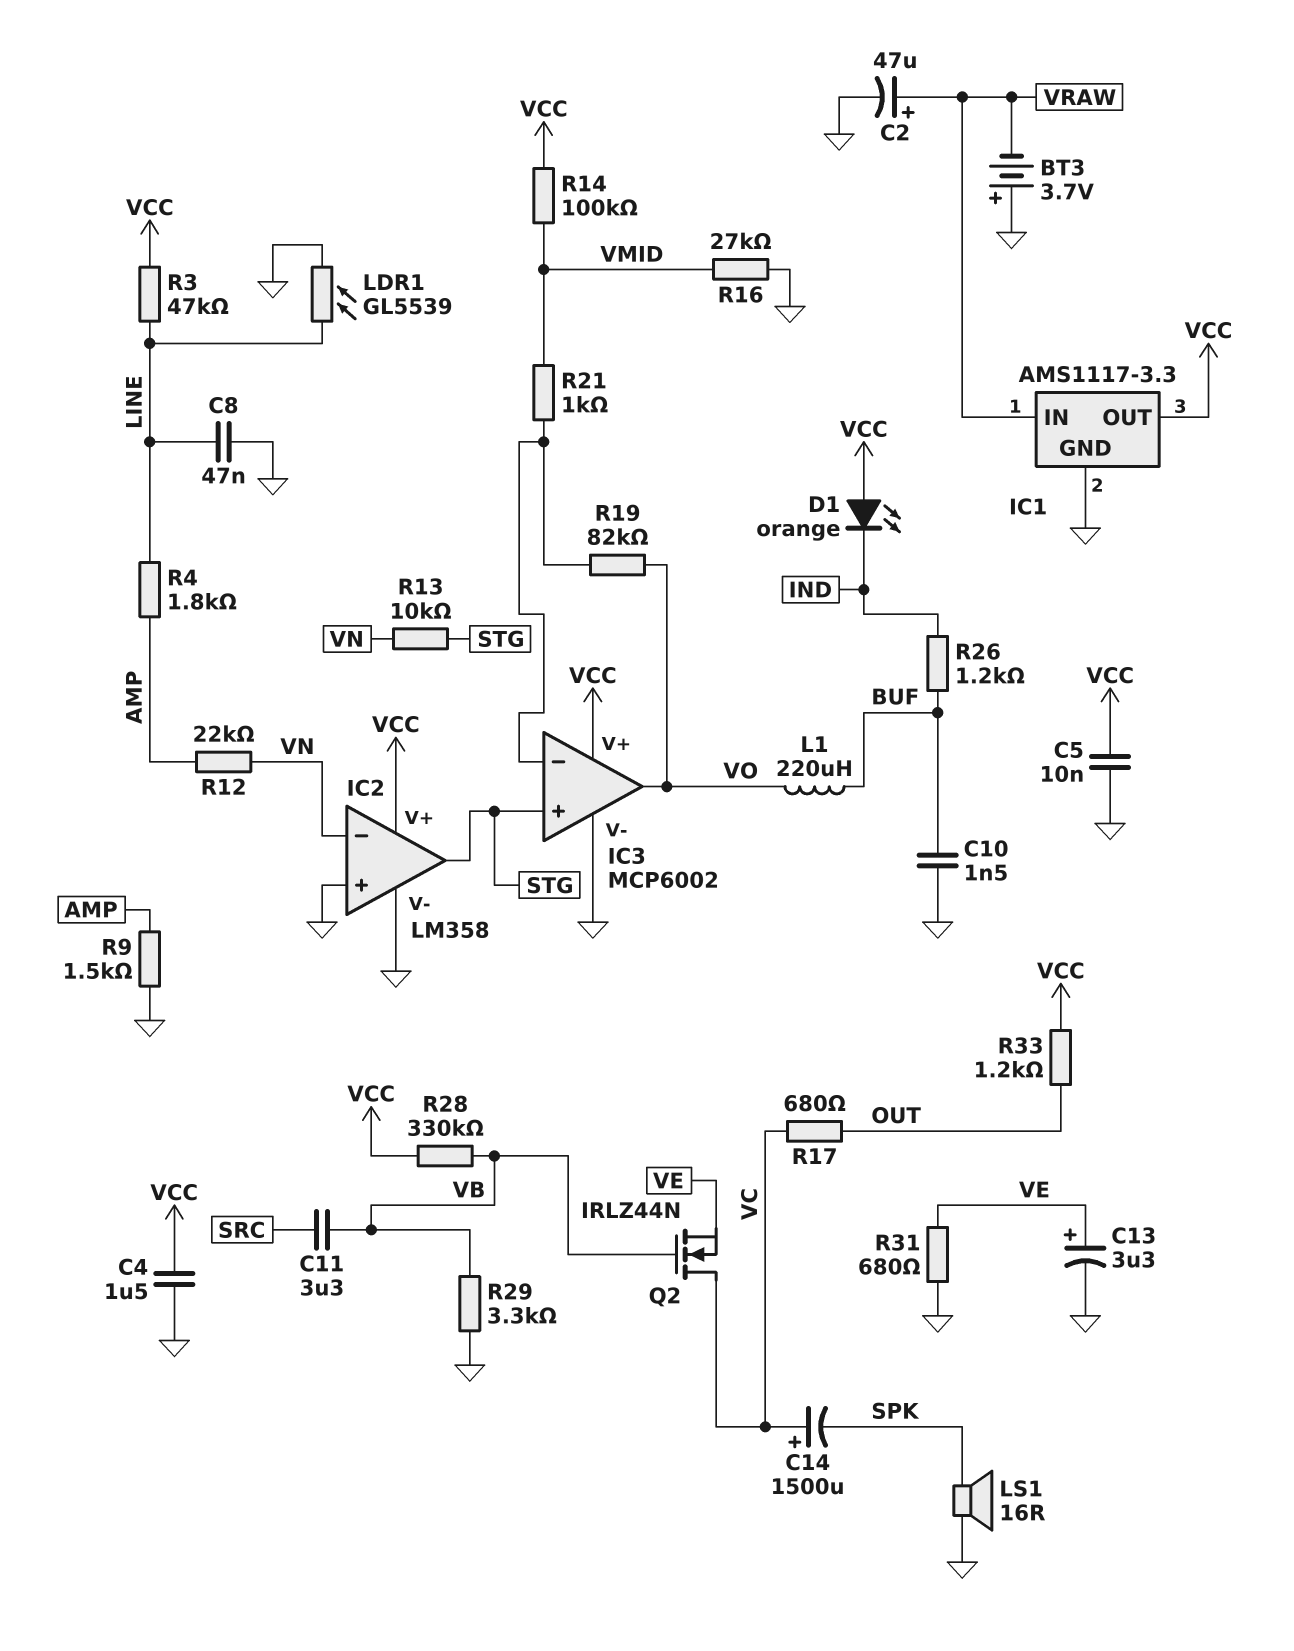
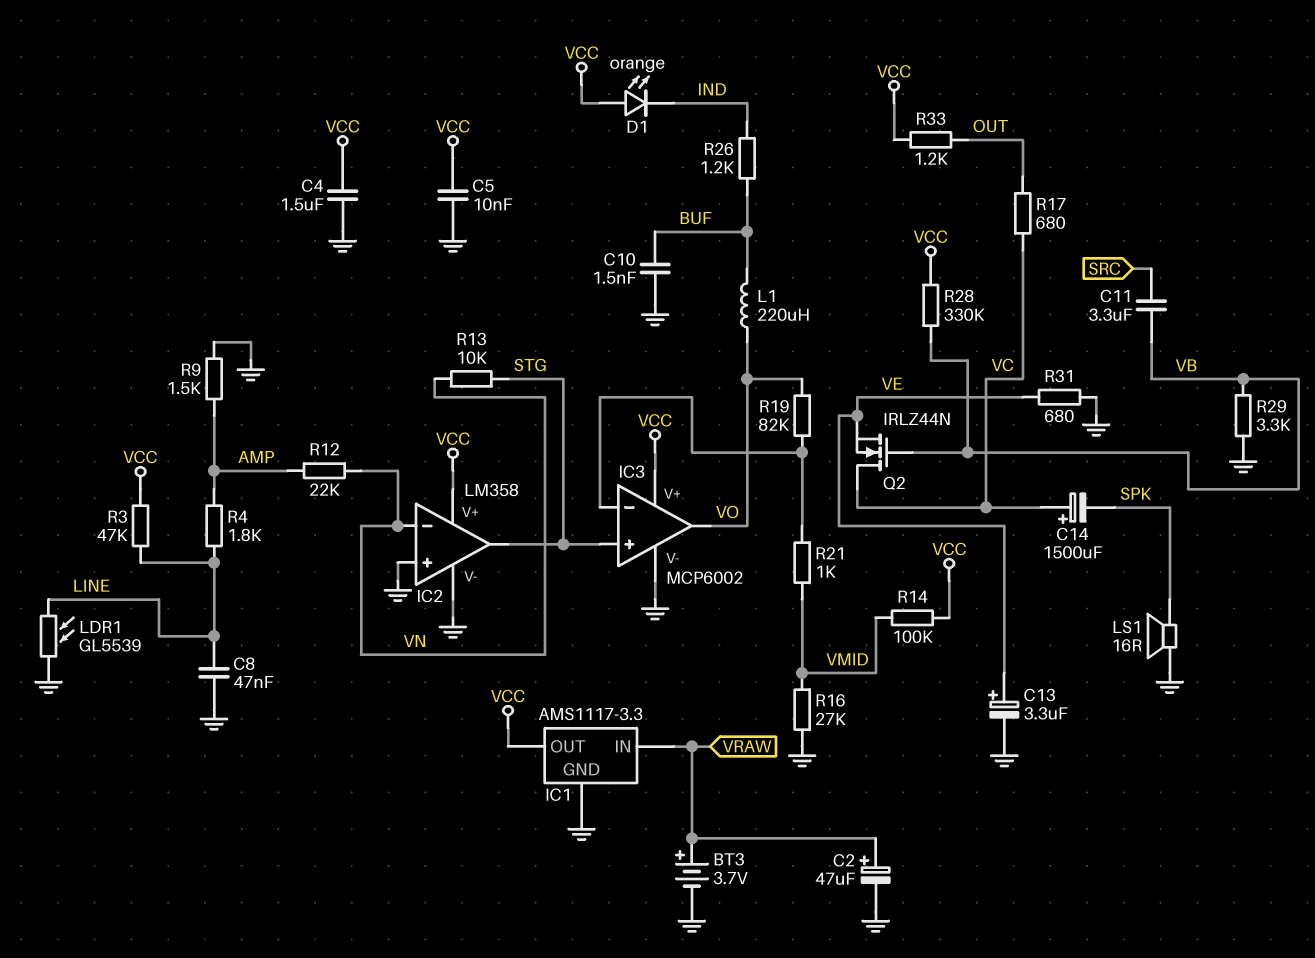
BT3: 3.7V (plus GND, minus VRAW) -> 3.7V (plus VRAW, minus GND)

